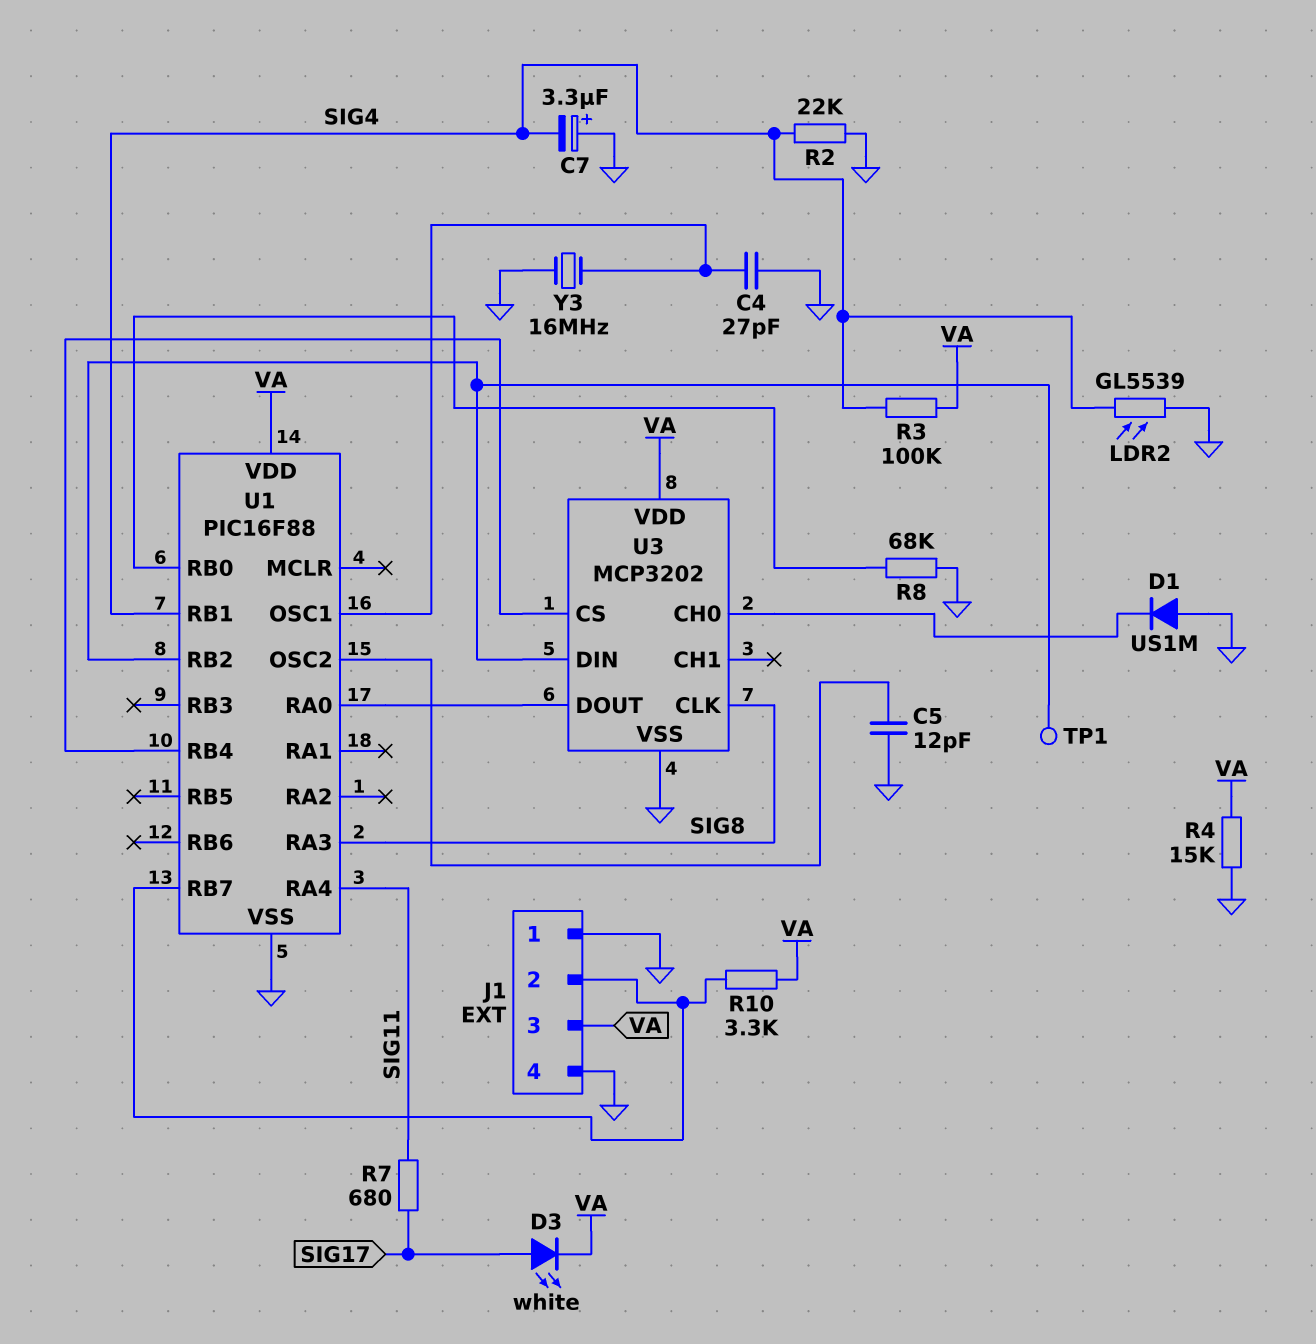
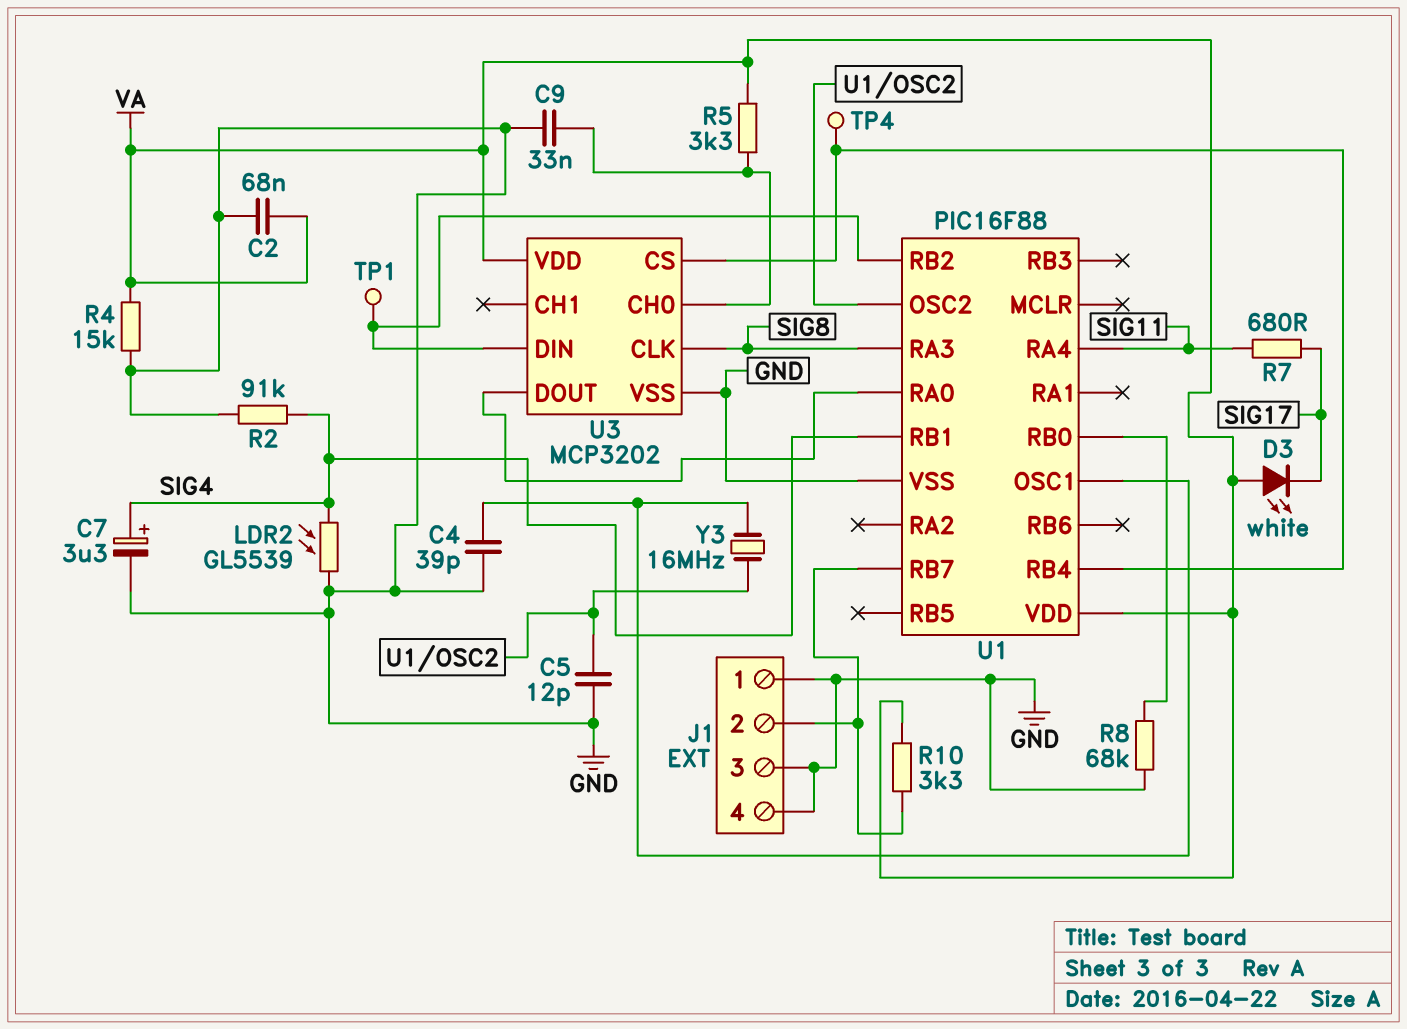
C2: none -> 68nF (GND, VA)
C4: 27pF (GND, U1/OSC1) -> 39pF (GND, U1/OSC1)
C7: 3.3uF (plus GND, minus SIG4) -> 3.3uF (plus SIG4, minus GND)
C9: none -> 33nF (GND, U3/CH0)
D1: diode US1M (A GND, K U3/CH0) -> none
D3: LED white (A SIG17, K VA) -> LED white (A VA, K SIG17)
J1 pin 3: VA -> GND
R2: 22k (GND, SIG4) -> 91k (GND, SIG4)
R3: 100k (SIG4, VA) -> none
R5: none -> 3.3k (U3/CH0, VA)
TP4: none -> test point (U1/RB4)
Y3: 16MHz (GND, U1/OSC1) -> 16MHz (U1/OSC1, U1/OSC2)

